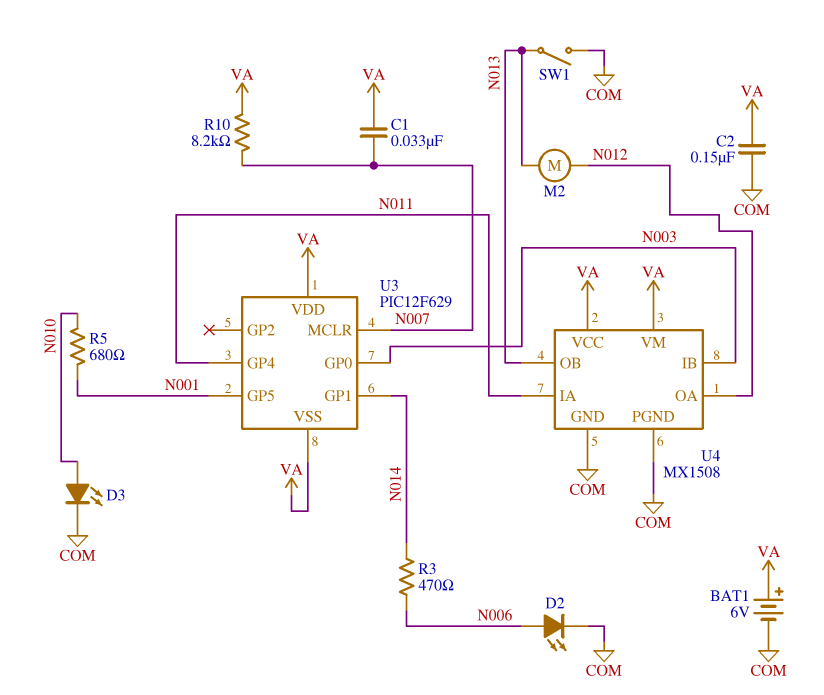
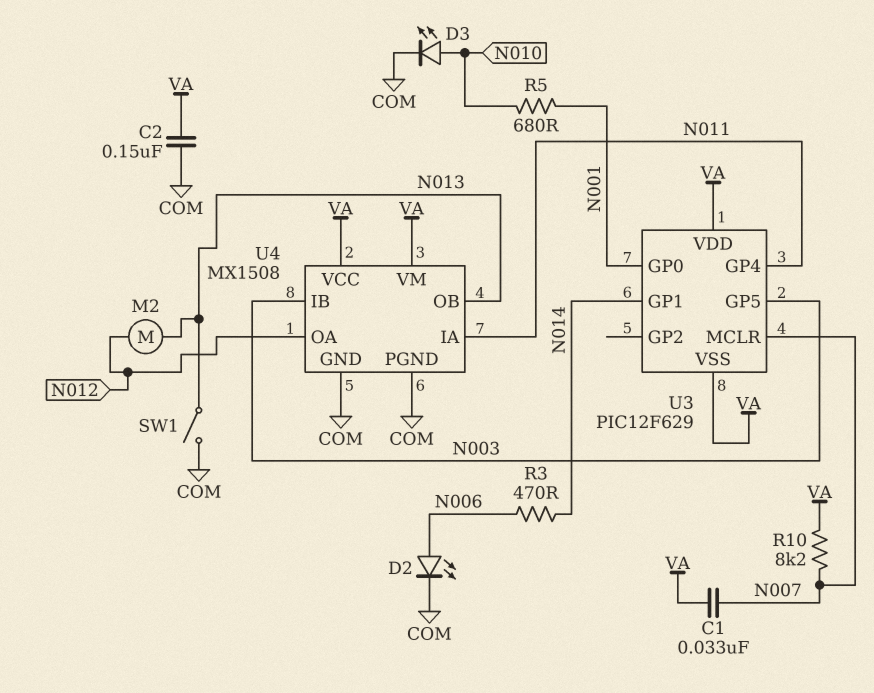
BAT1: 6V (plus VA, minus COM) -> none
U3 pin GP0: N003 -> N001
U3 pin GP5: N001 -> N003

